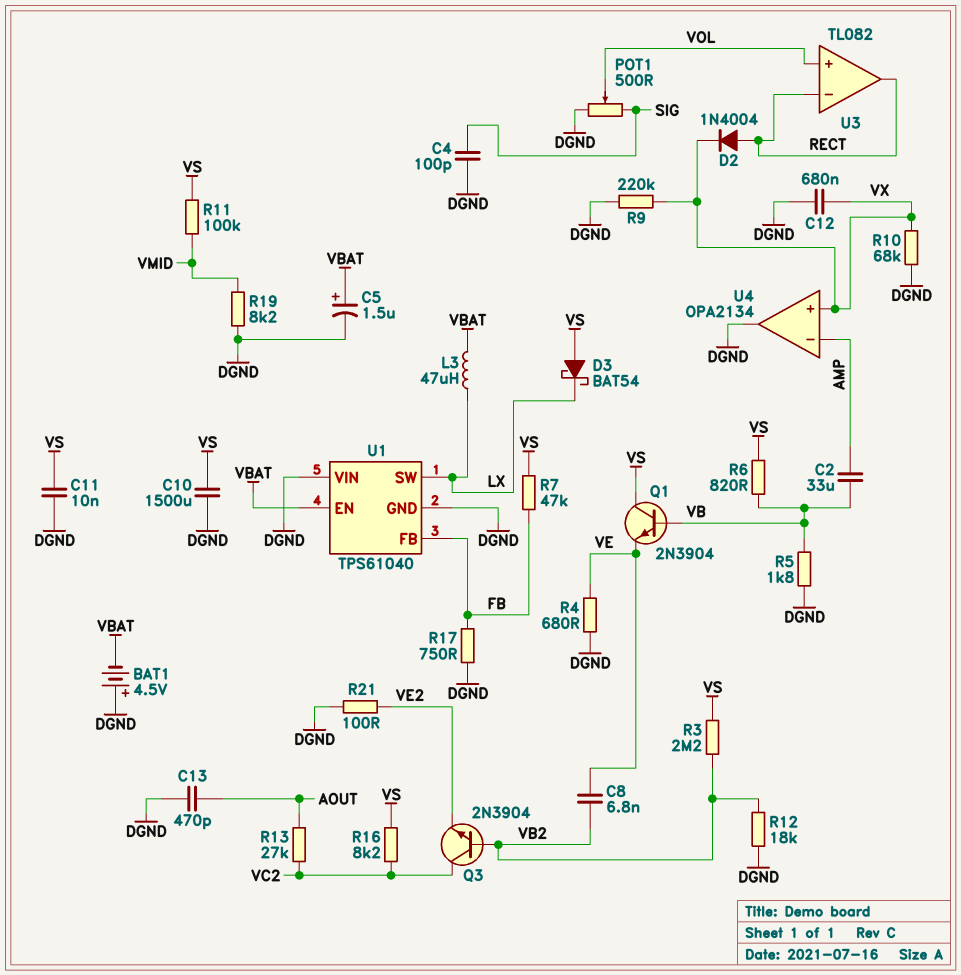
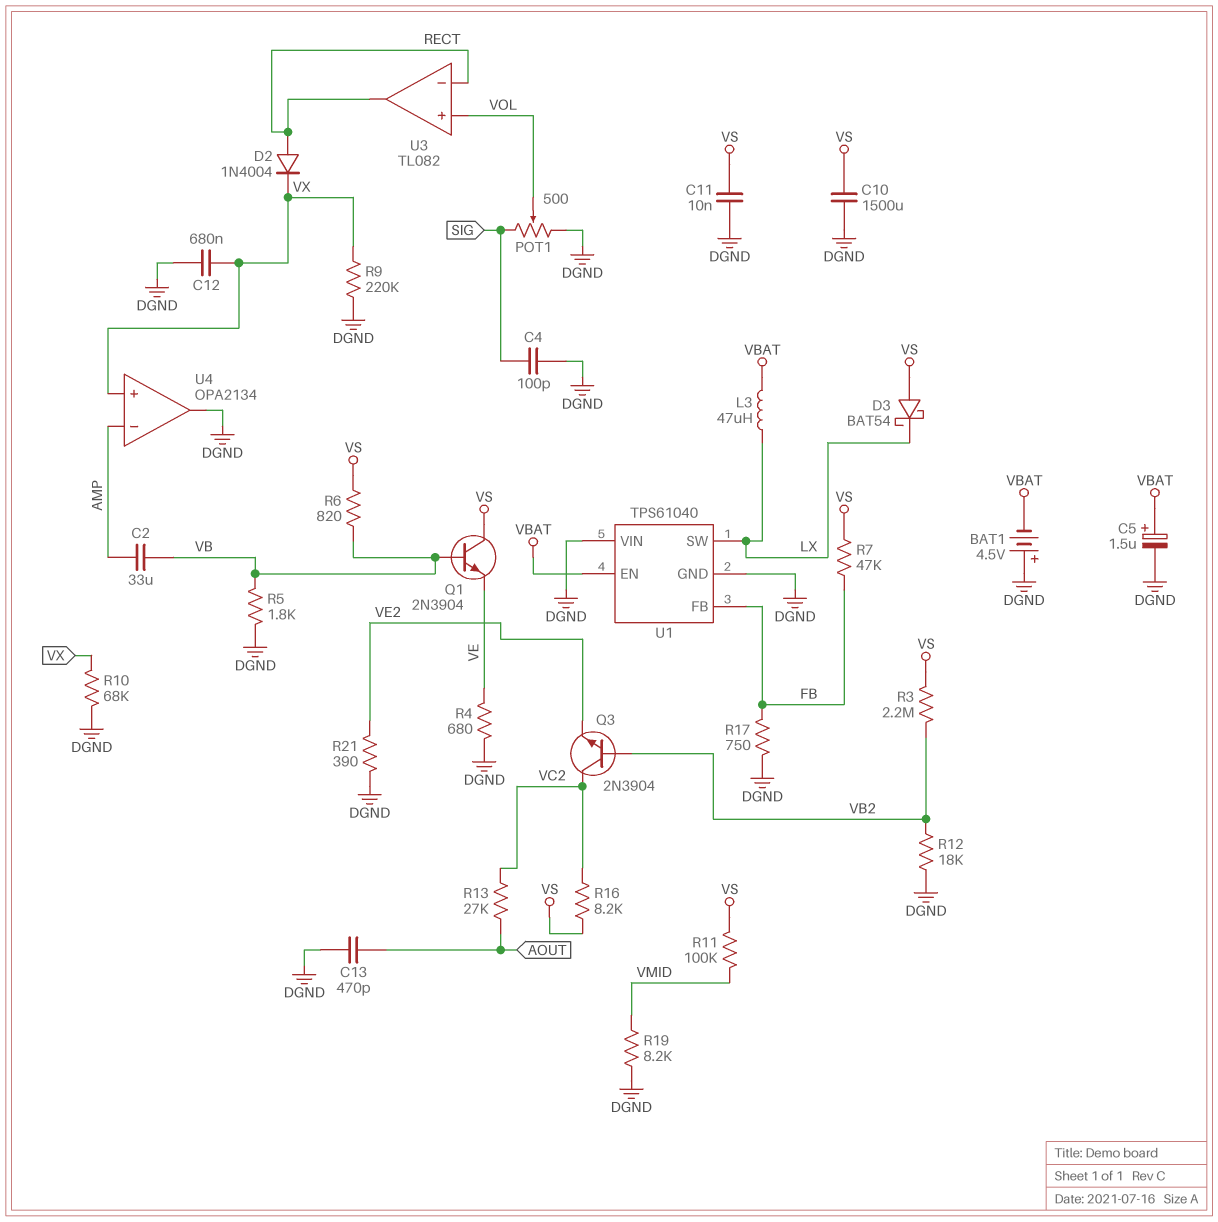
C8: 6.8nF (VB2, VE) -> none
R21: 100 (DGND, VE2) -> 390 (DGND, VE2)

